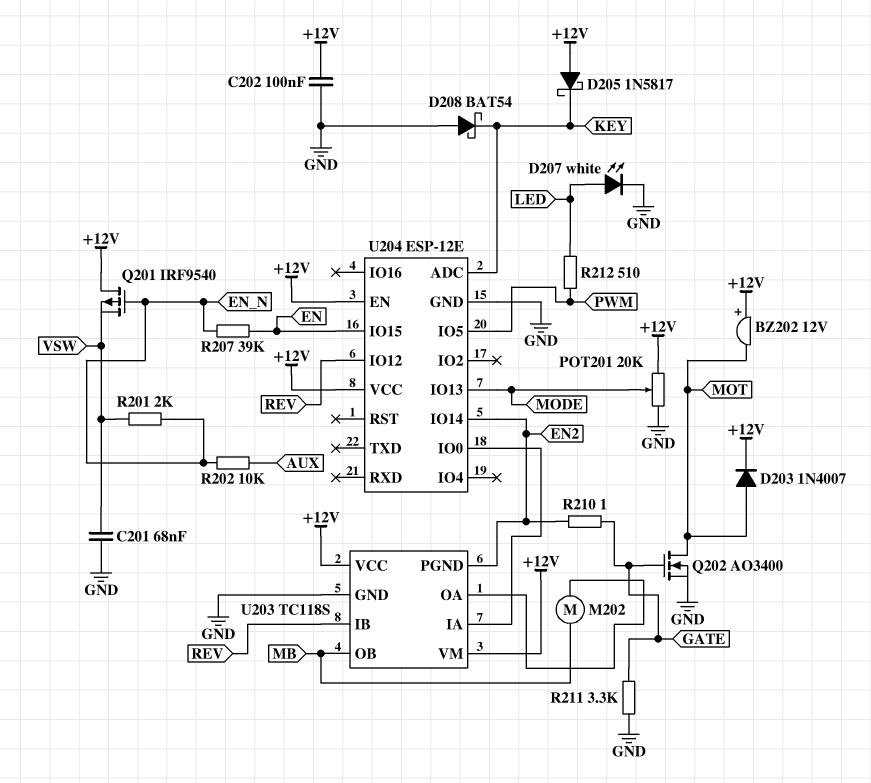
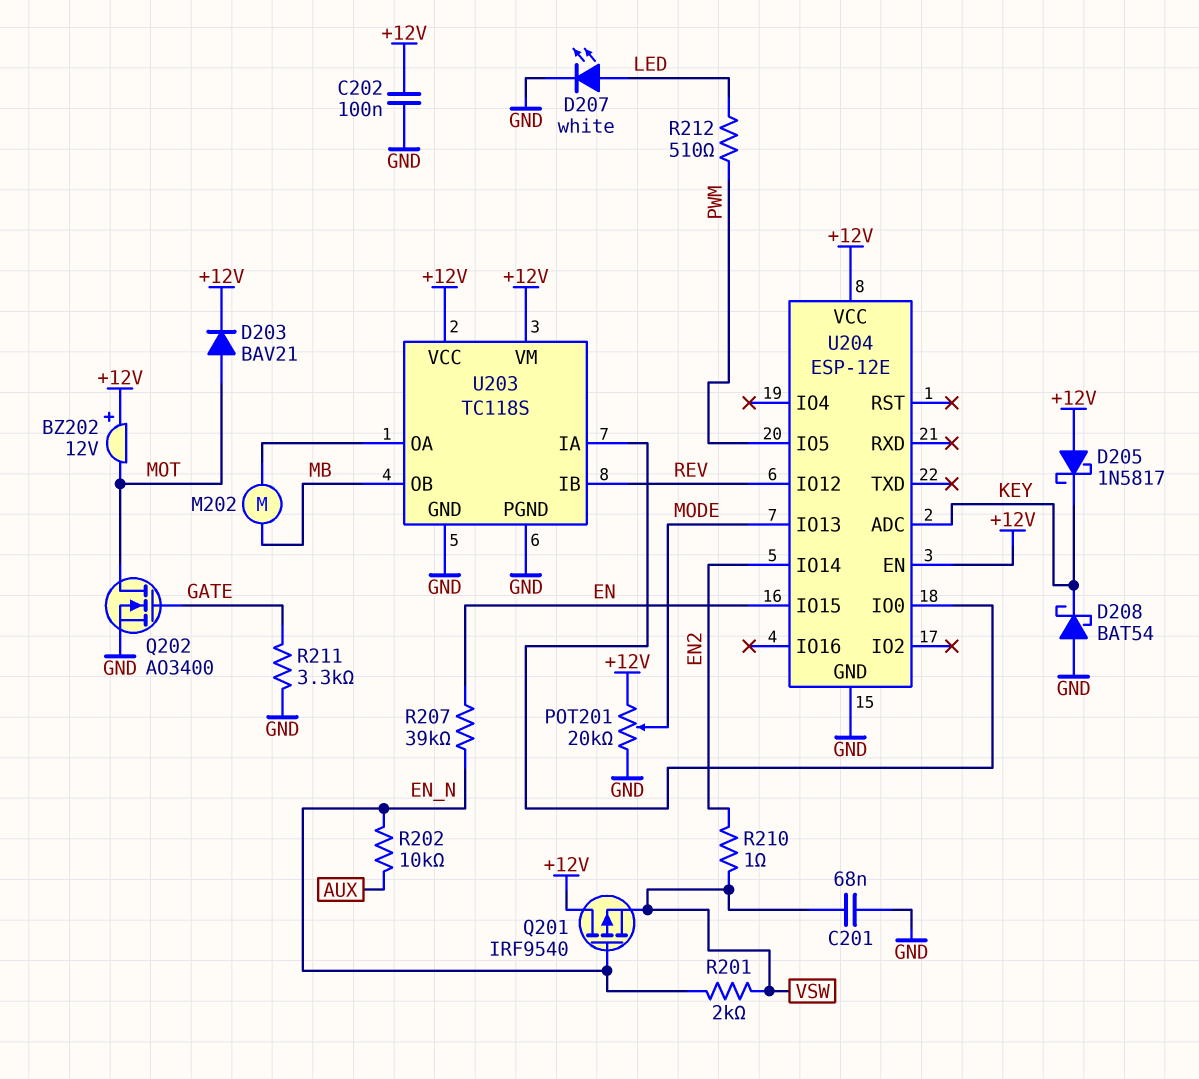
D203: diode 1N4007 (A MOT, K +12V) -> diode BAV21 (A MOT, K +12V)
R210: 1 (EN2, GATE) -> 1 (EN2, VSW)
U203 pin PGND: EN2 -> GND

